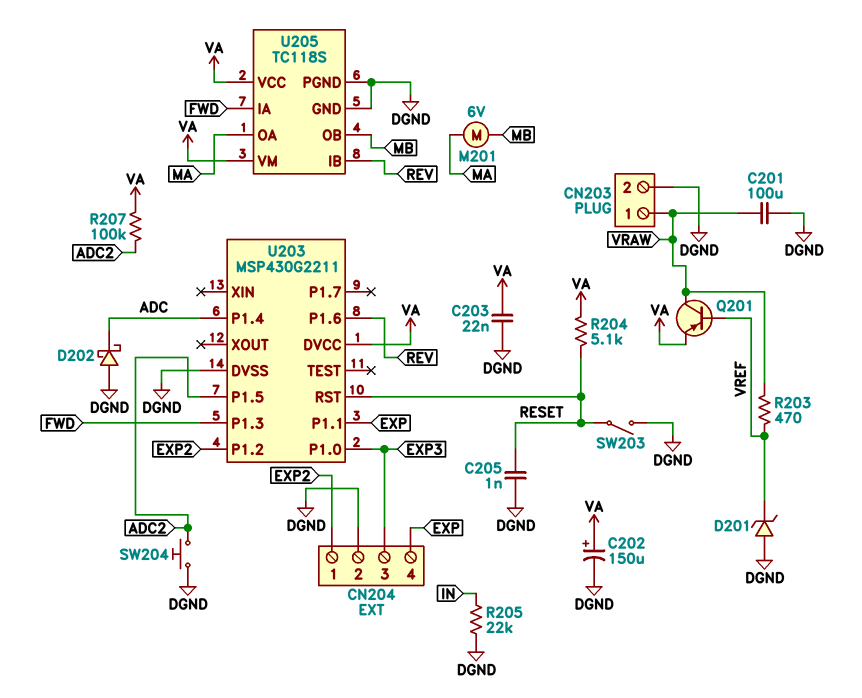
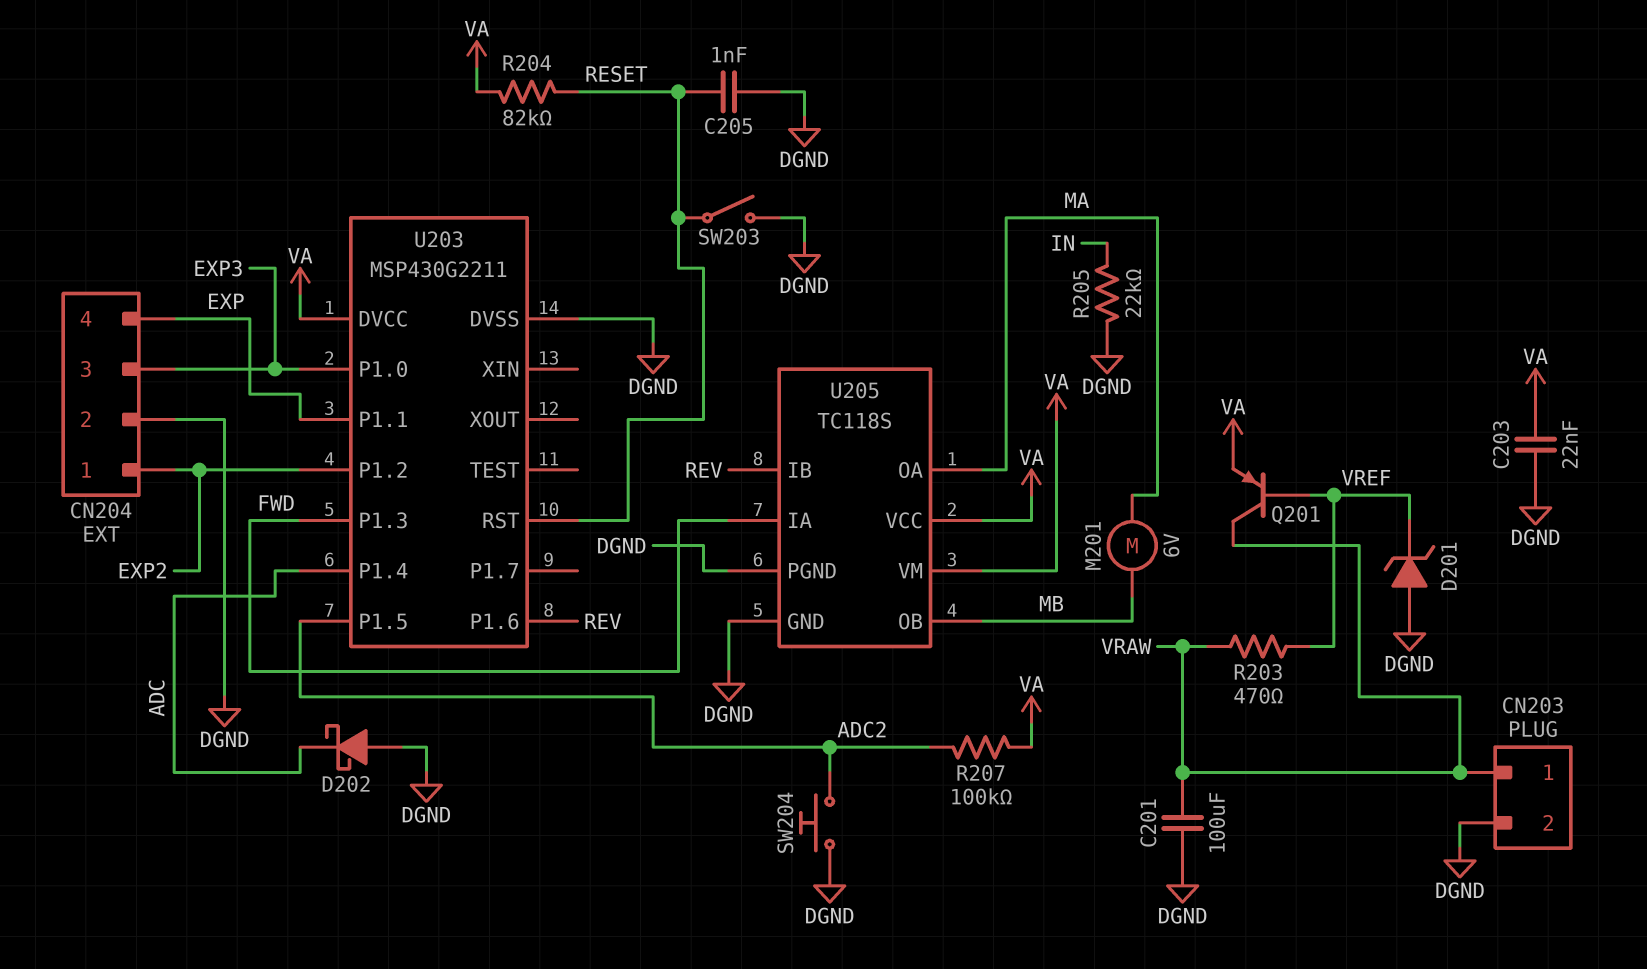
C202: 150uF (plus VA, minus DGND) -> none
R204: 5.1k (RESET, VA) -> 82k (RESET, VA)

